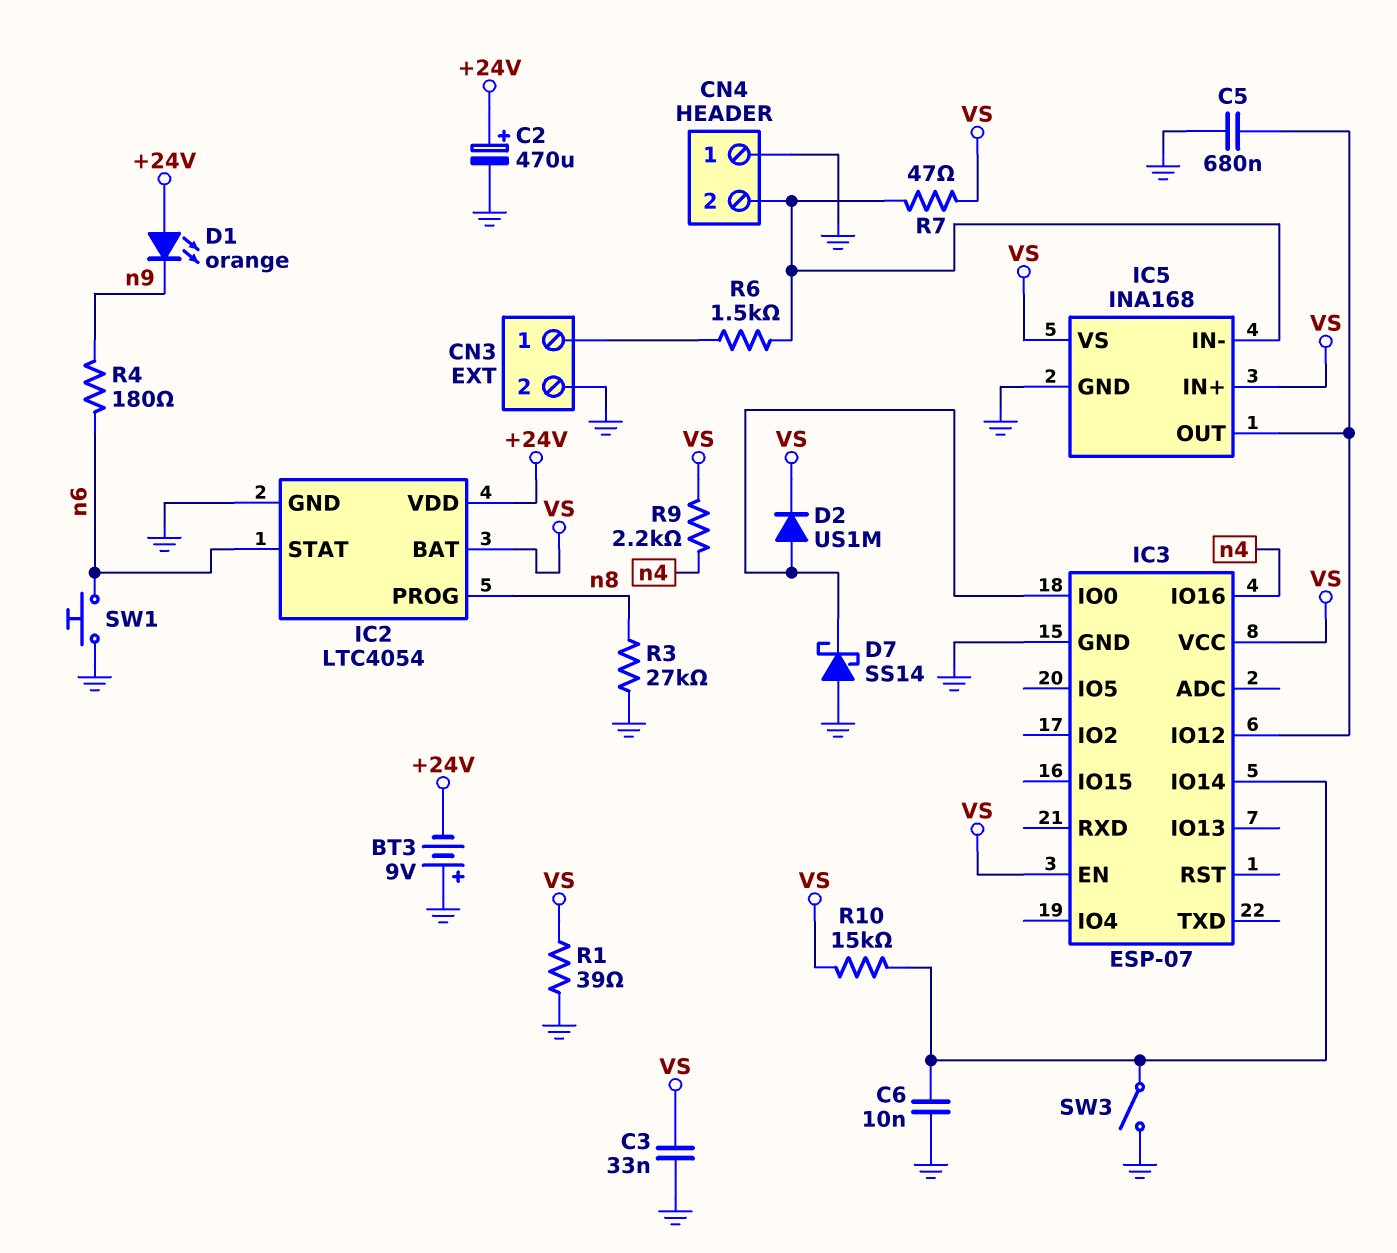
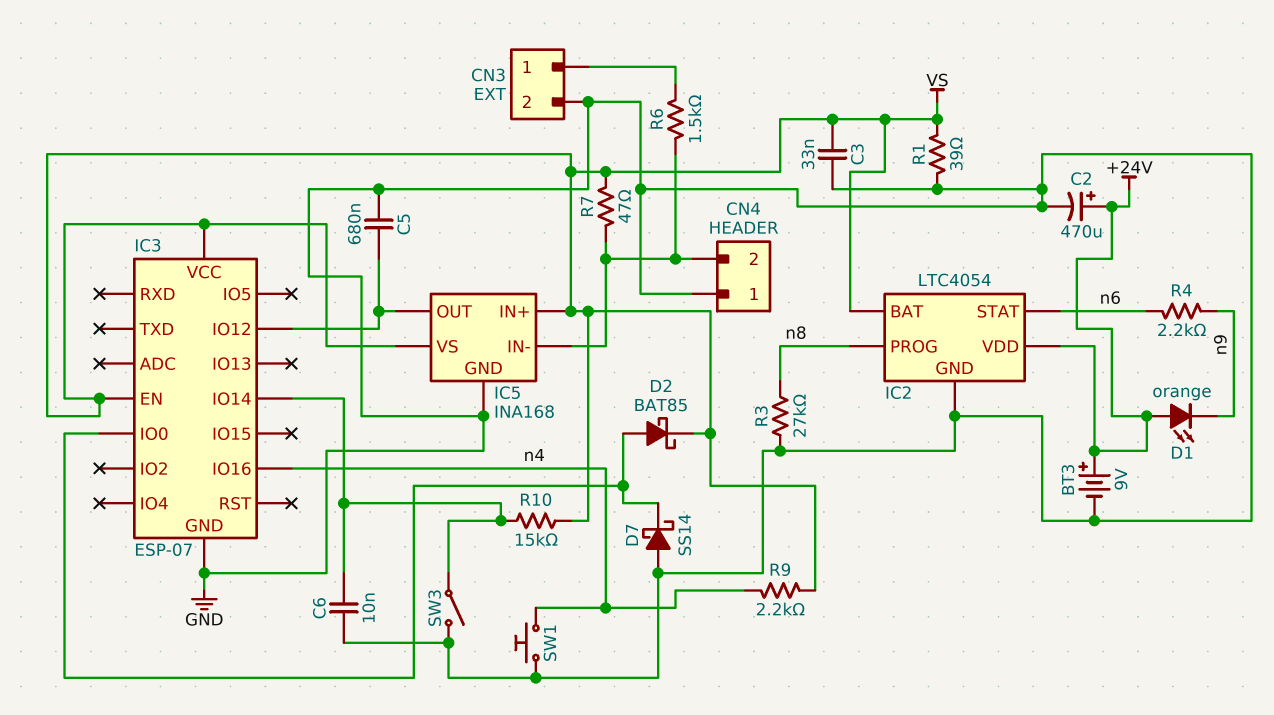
BT3: 9V (plus GND, minus +24V) -> 9V (plus +24V, minus GND)
D2: diode US1M (A IC3/IO0, K VS) -> schottky BAT85 (A IC3/IO0, K VS)
R4: 180 (n6, n9) -> 2.2k (n6, n9)
SW1: button (GND, n6) -> button (GND, n4)

